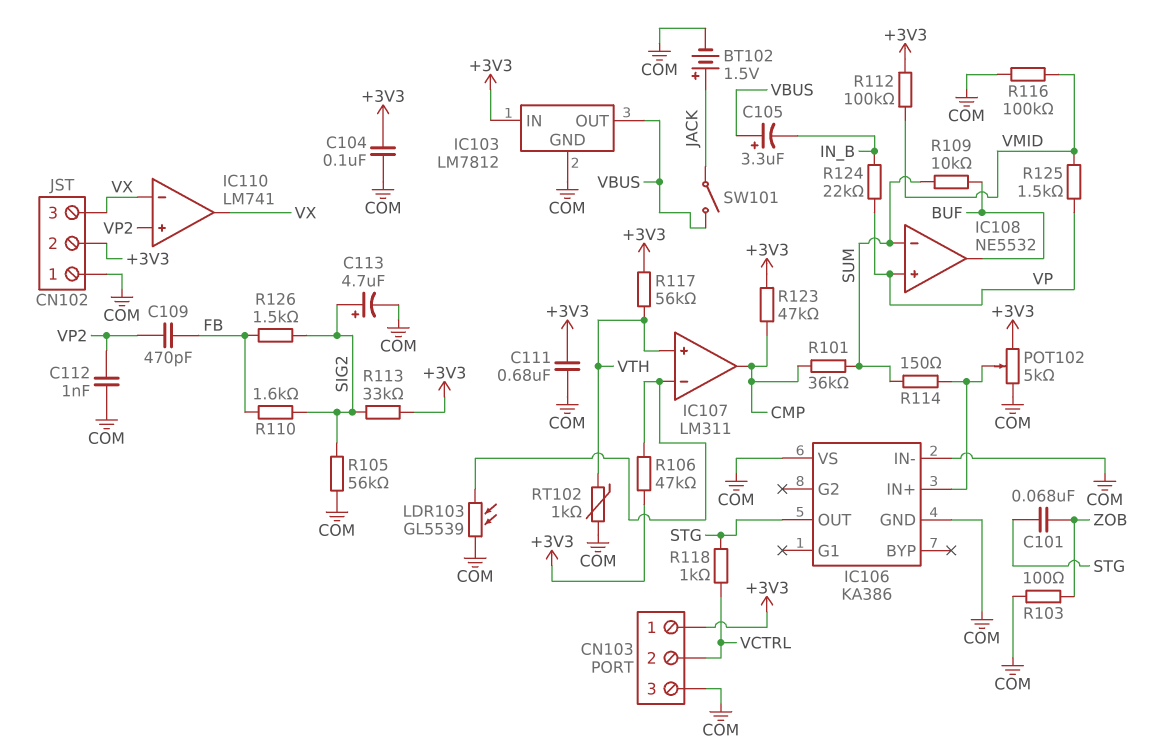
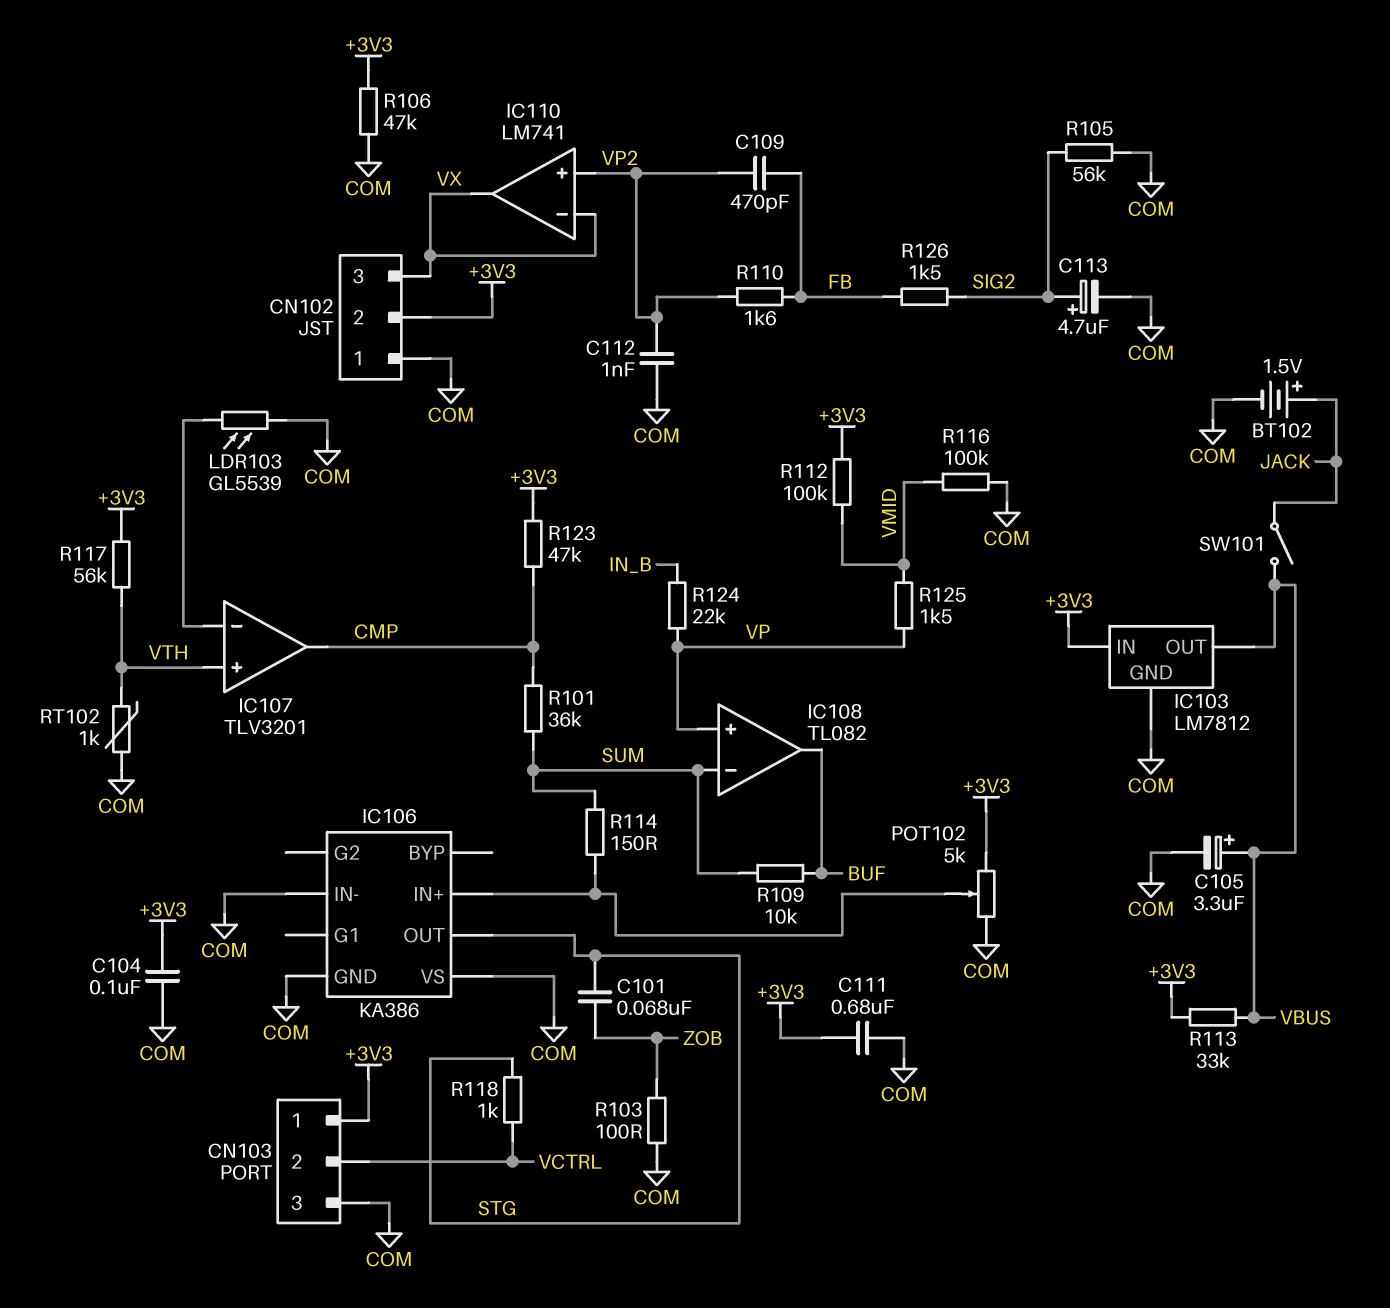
C105: 3.3uF (plus VBUS, minus IN_B) -> 3.3uF (plus VBUS, minus COM)
IC107: LM311 -> TLV3201
IC108: NE5532 -> TL082
R106: 47k (+3V3, IC107/in-) -> 47k (+3V3, COM)
R110: 1.6k (FB, SIG2) -> 1.6k (FB, VP2)
R113: 33k (+3V3, SIG2) -> 33k (+3V3, VBUS)

